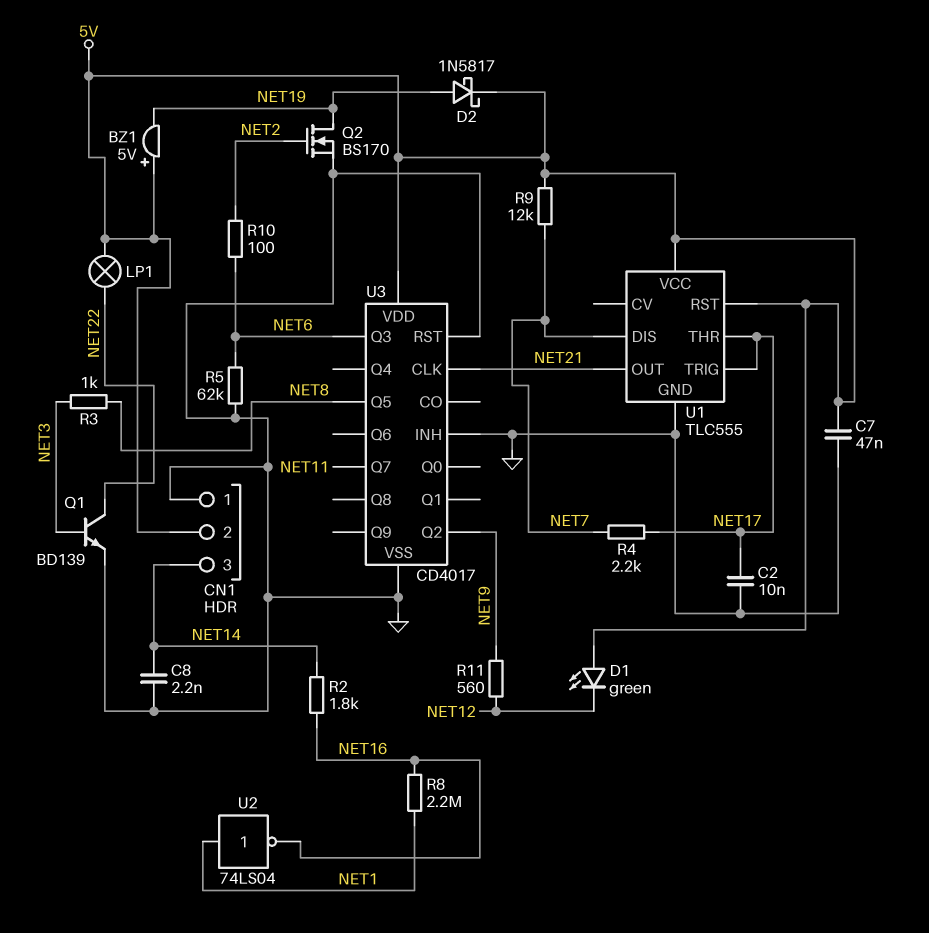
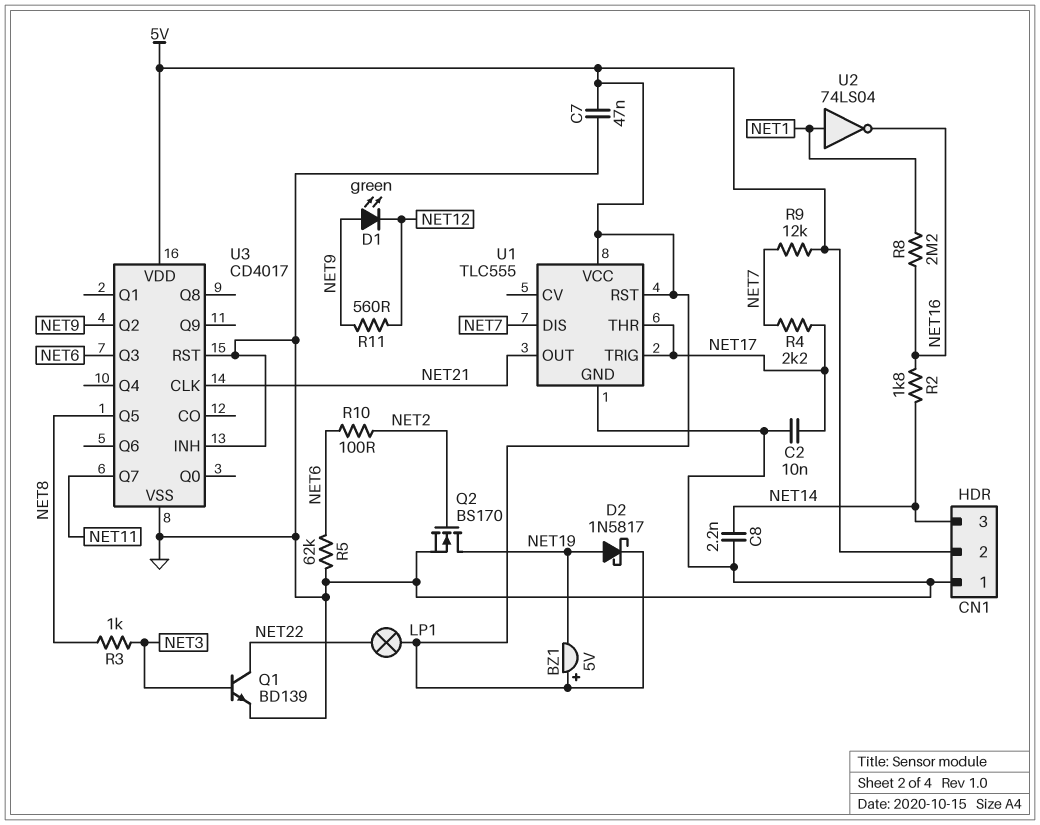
D1: LED green (A 5V, K NET12) -> LED green (A NET9, K NET12)

